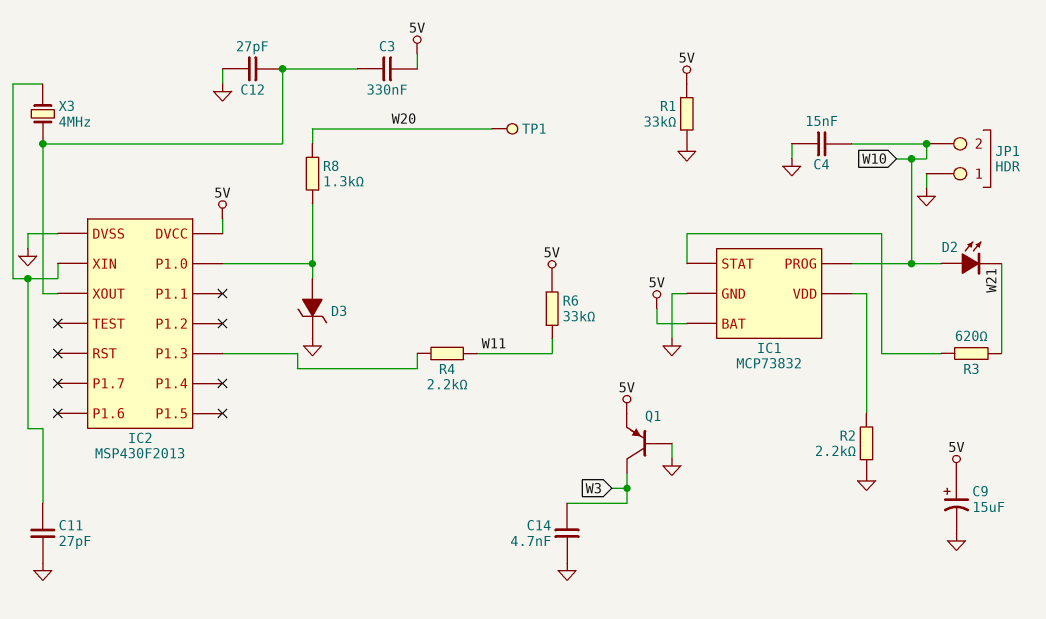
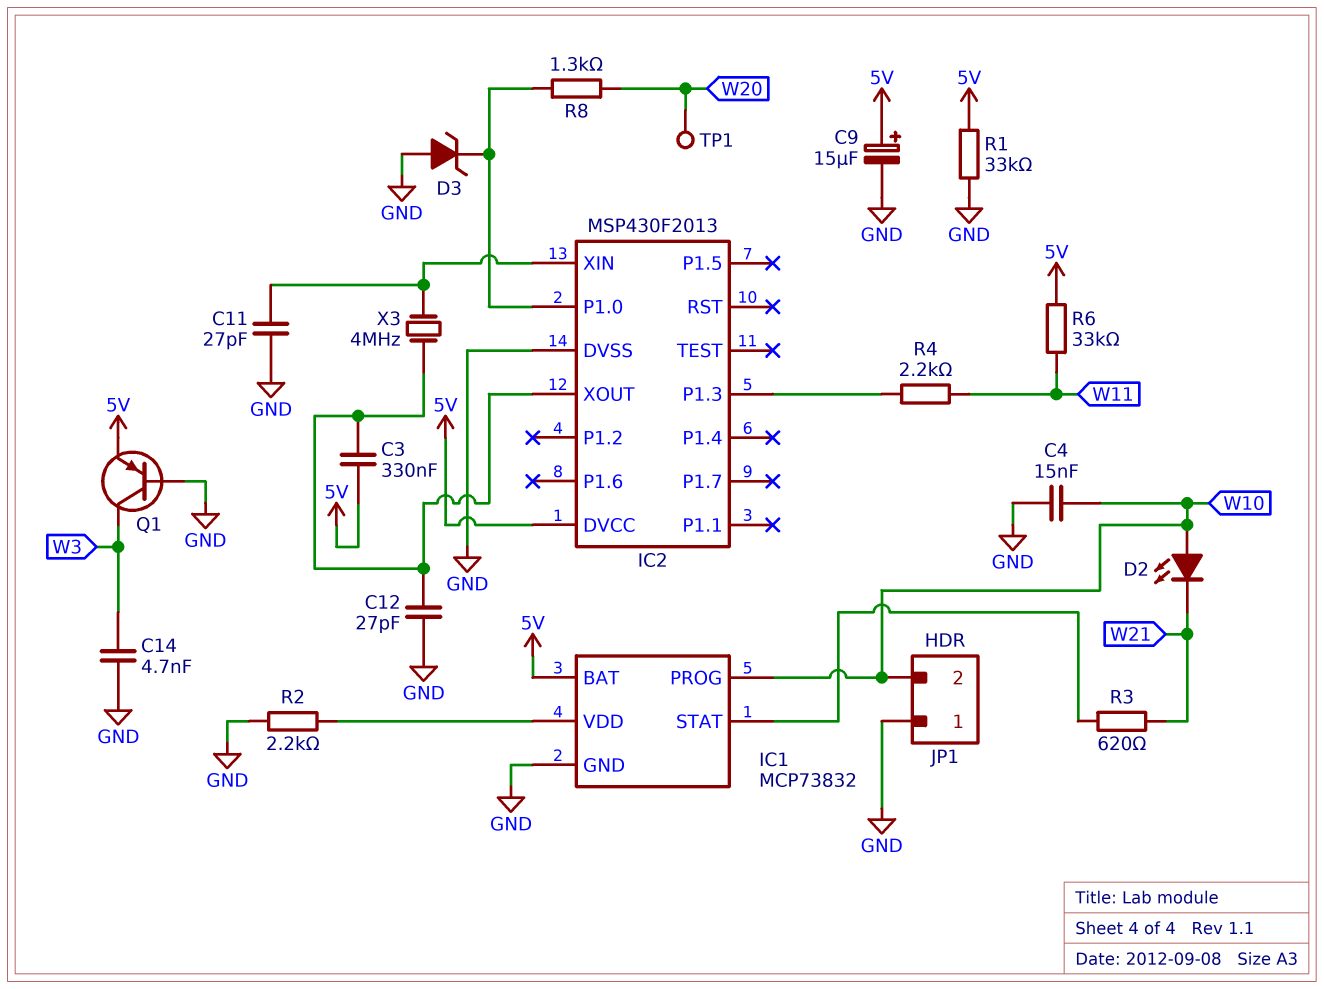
D3: zener (A IC2/P1.0, K GND) -> zener (A GND, K IC2/P1.0)

